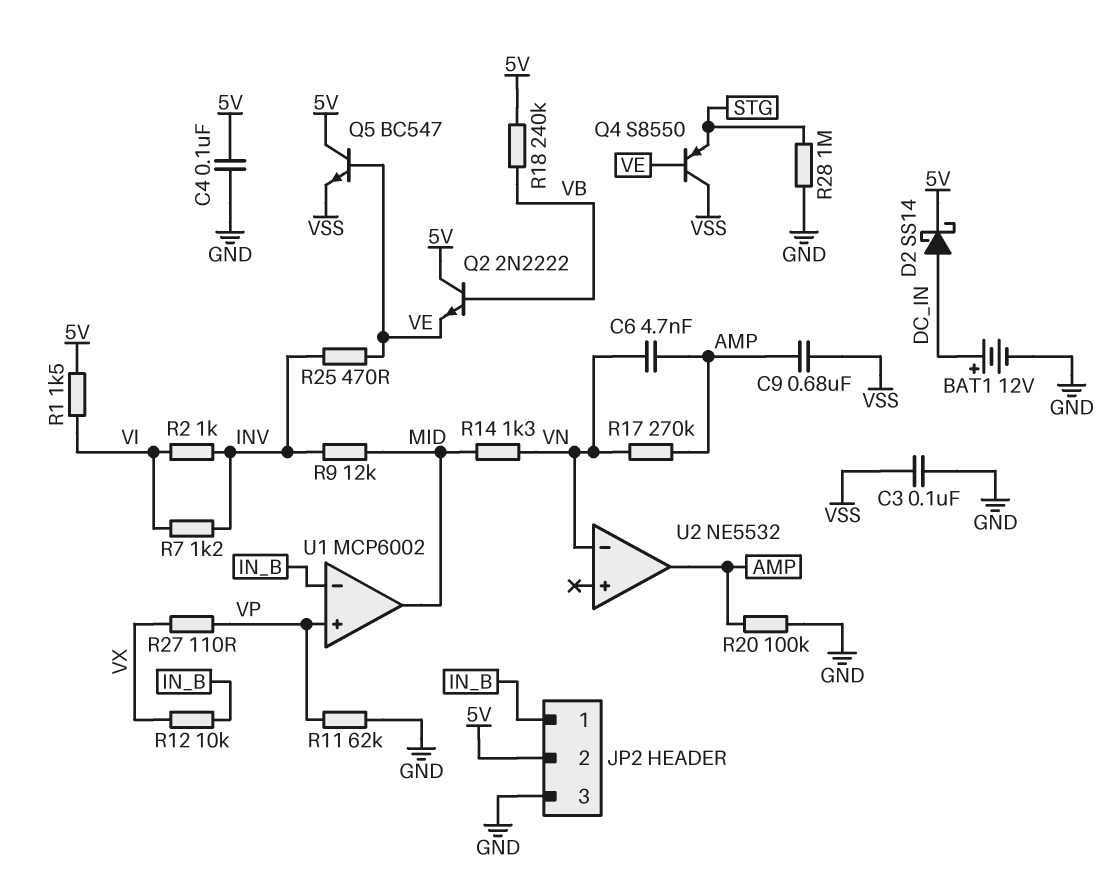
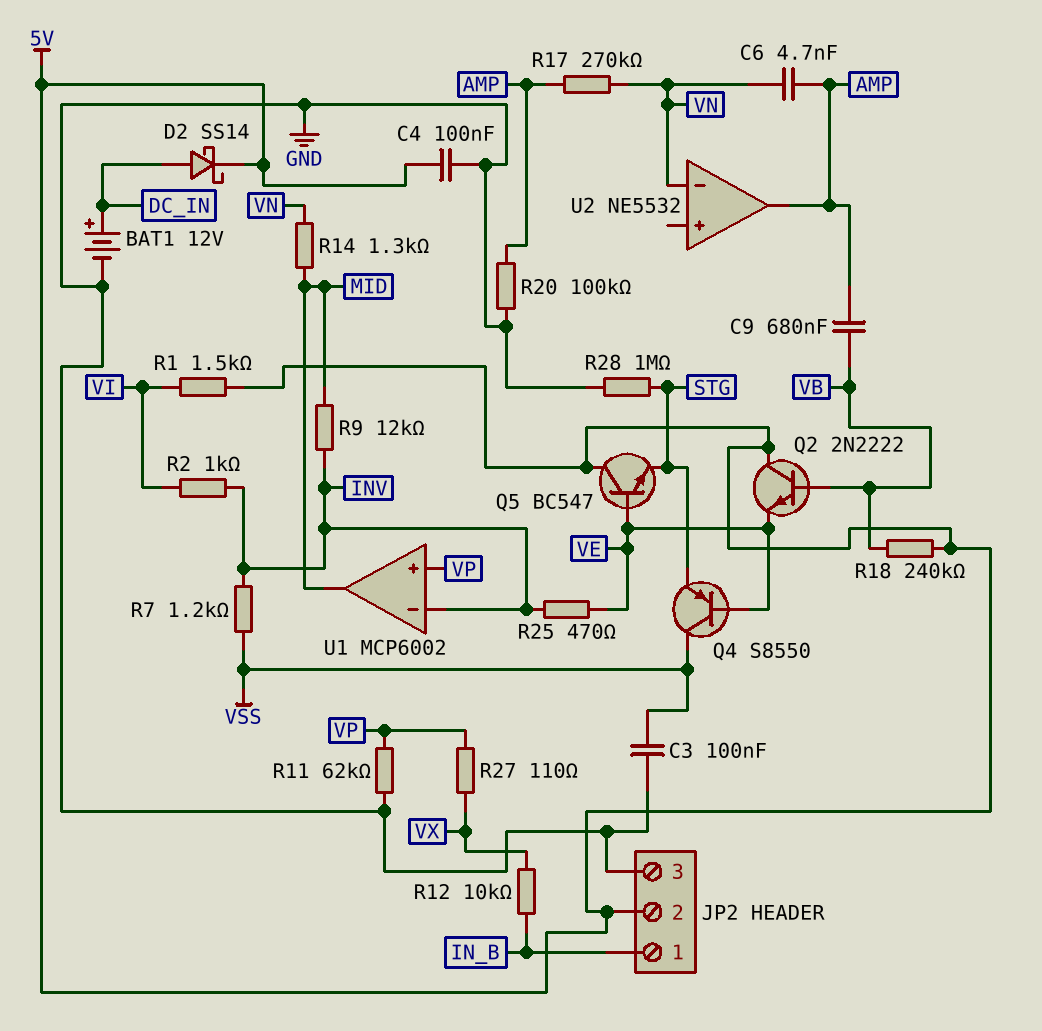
C9: 680nF (AMP, VSS) -> 680nF (AMP, VB)
Q5: NPN BC547 (B VE, C 5V, E VSS) -> NPN BC547 (B VE, C 5V, E STG)
R7: 1.2k (INV, VI) -> 1.2k (INV, VSS)
U1 pin in-: IN_B -> INV

